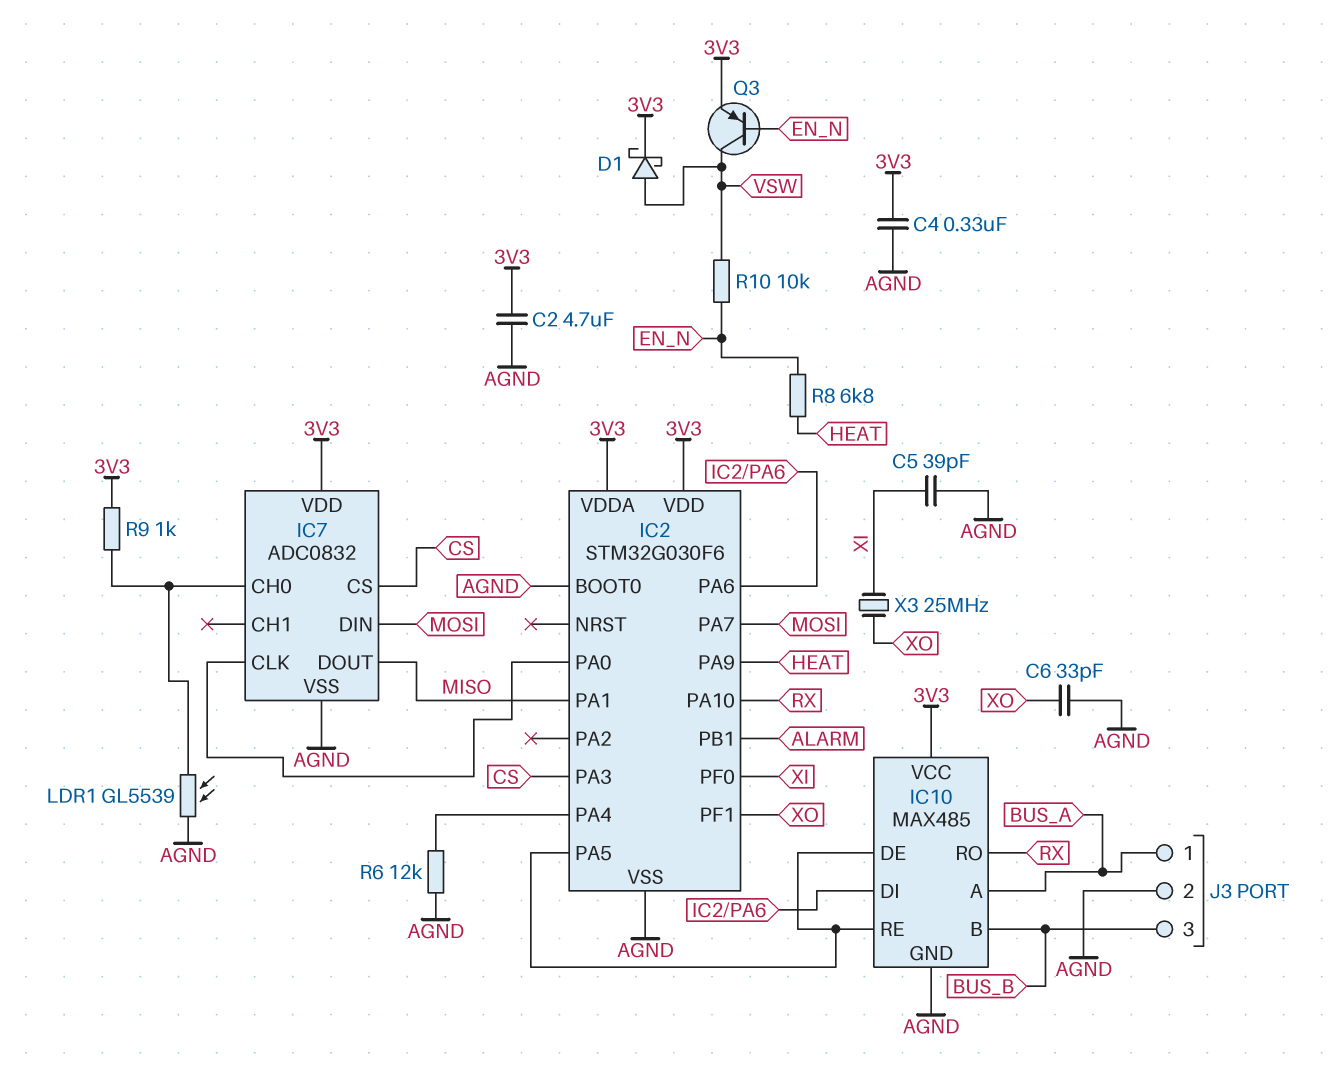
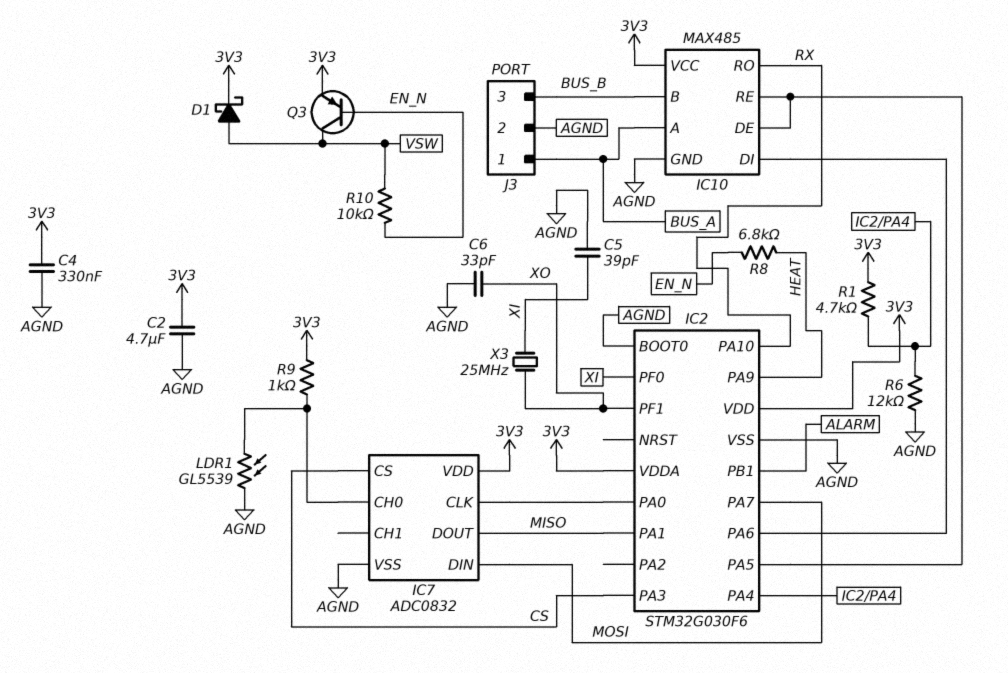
R1: none -> 4.7k (3V3, IC2/PA4)

